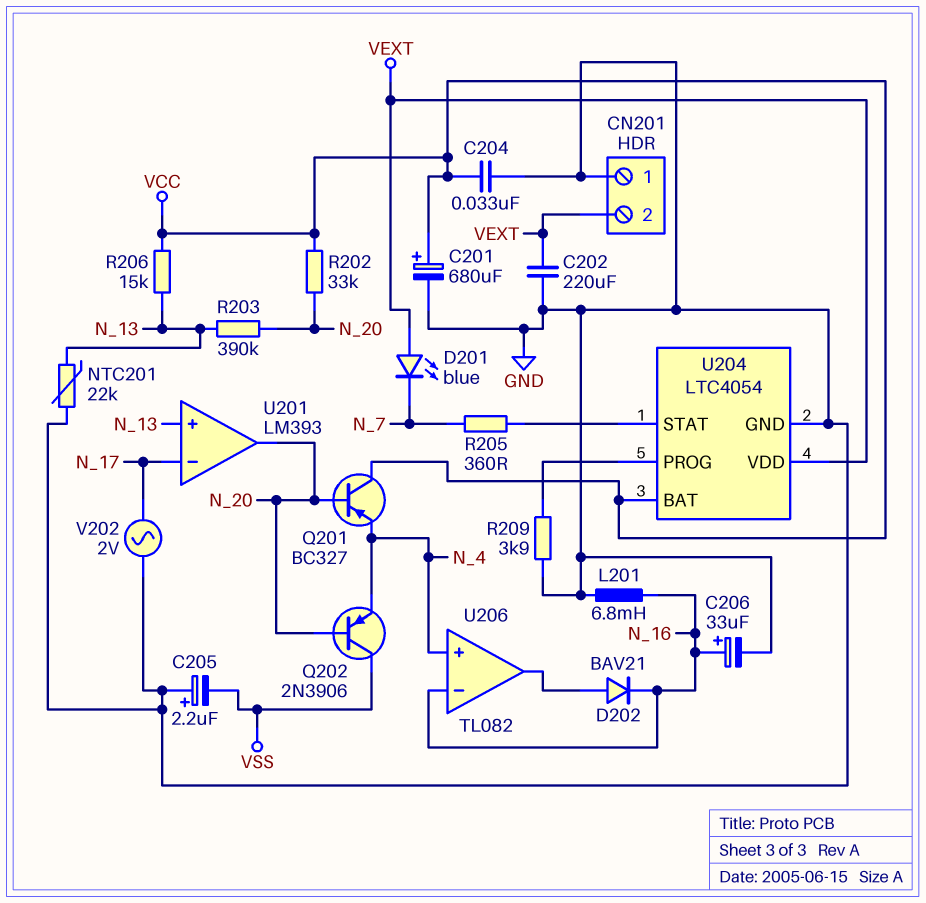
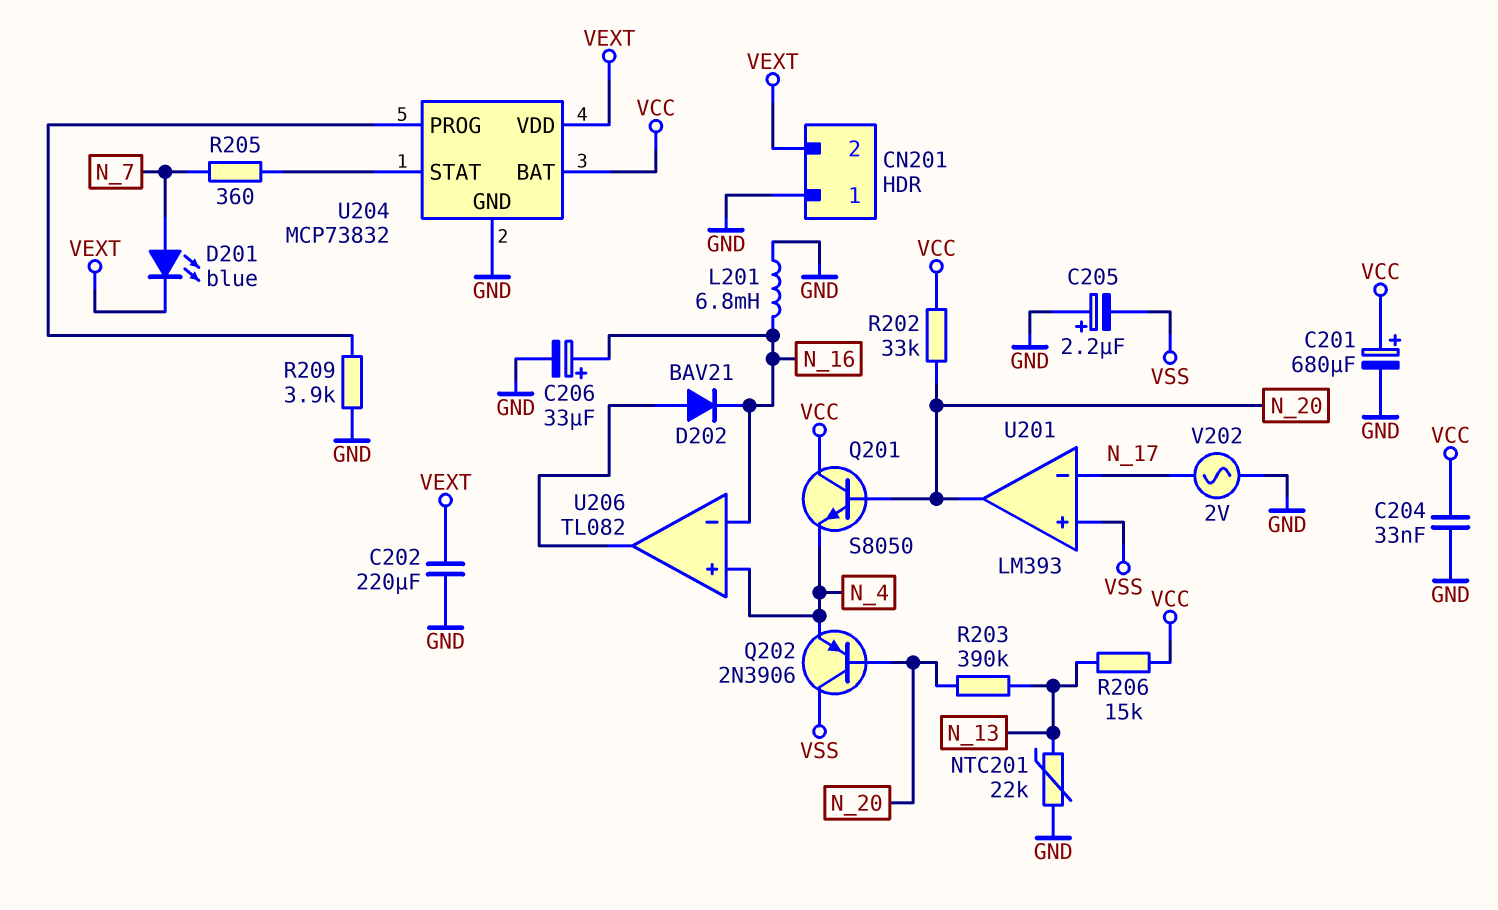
D201: LED blue (A VEXT, K N_7) -> LED blue (A N_7, K VEXT)
Q201: PNP BC327 (B N_20, C VCC, E N_4) -> NPN S8050 (B N_20, C VCC, E N_4)
U201 pin in+: N_13 -> VSS
U204: LTC4054 -> MCP73832

